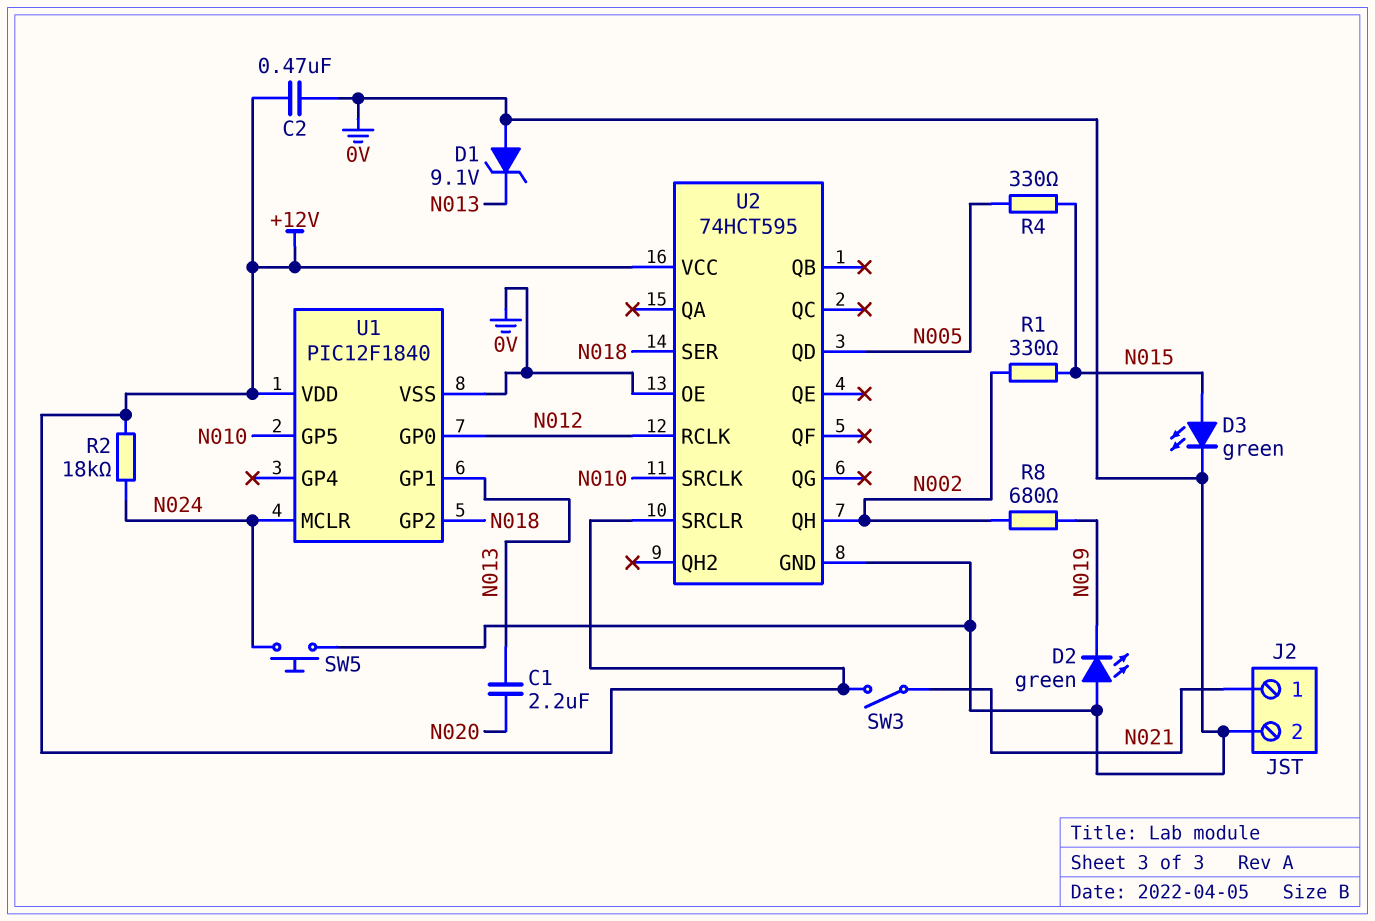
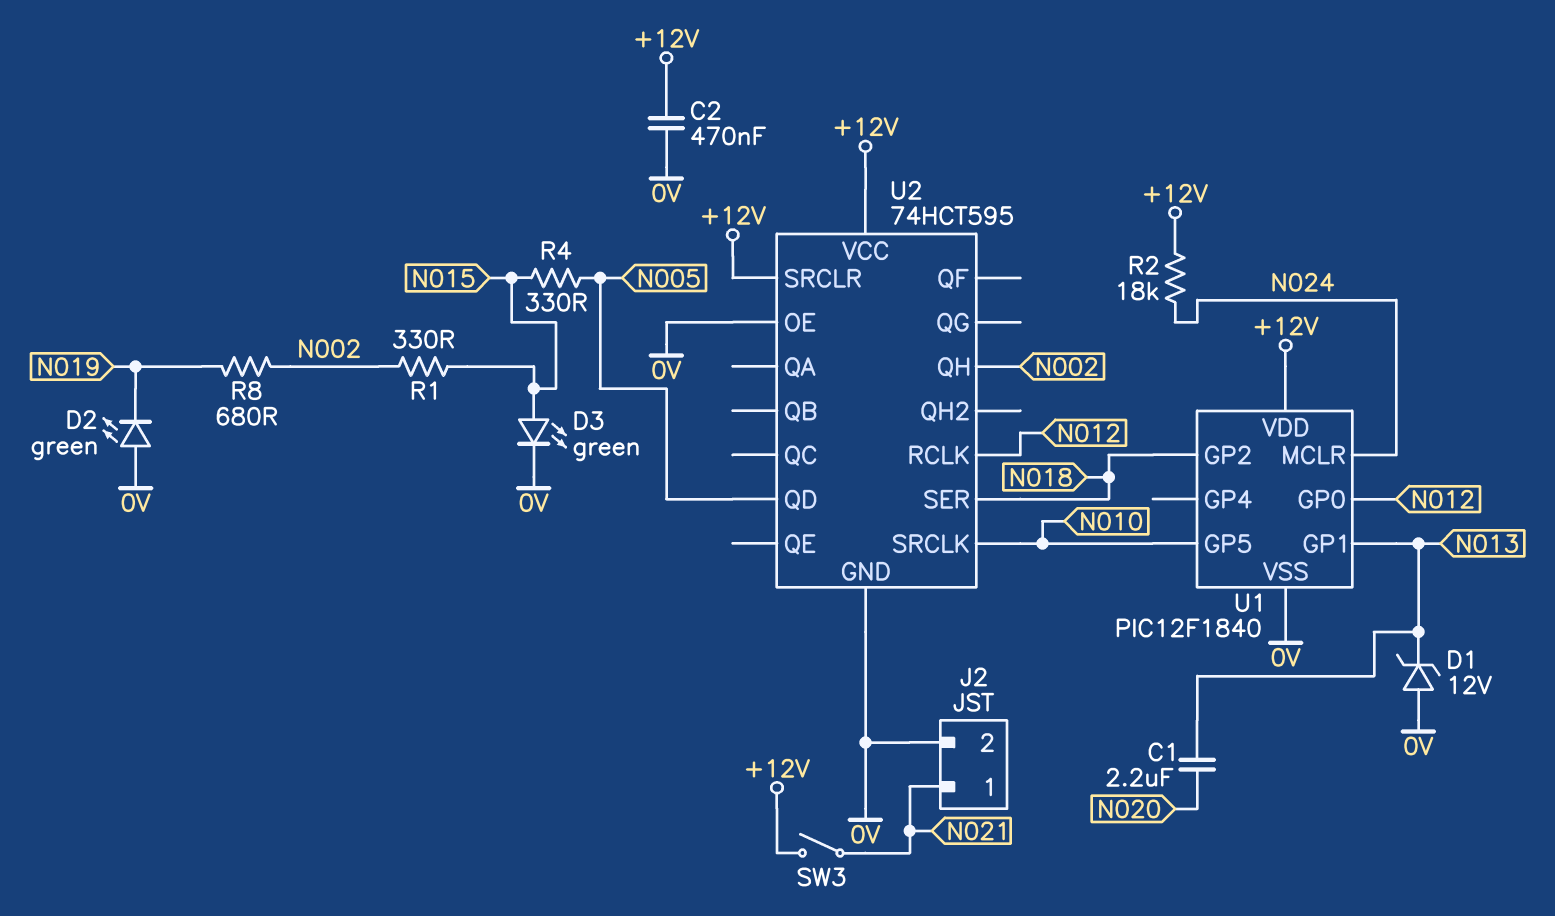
D1: zener 9.1V (A 0V, K N013) -> zener 12V (A 0V, K N013)
SW5: button (0V, N024) -> none

